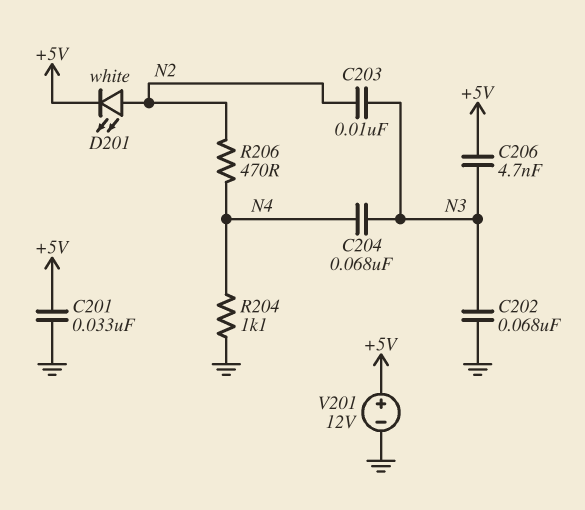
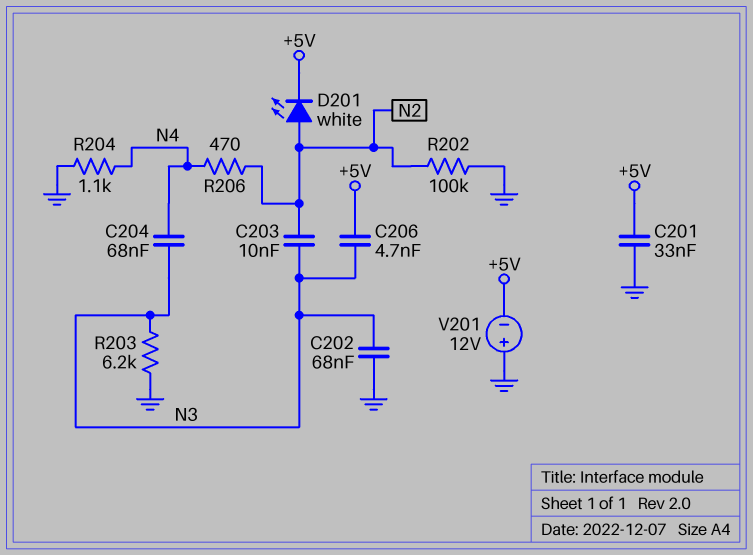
R202: none -> 100k (GND, N2)
R203: none -> 6.2k (GND, N3)
V201: 12V (plus +5V, minus GND) -> 12V (plus GND, minus +5V)

